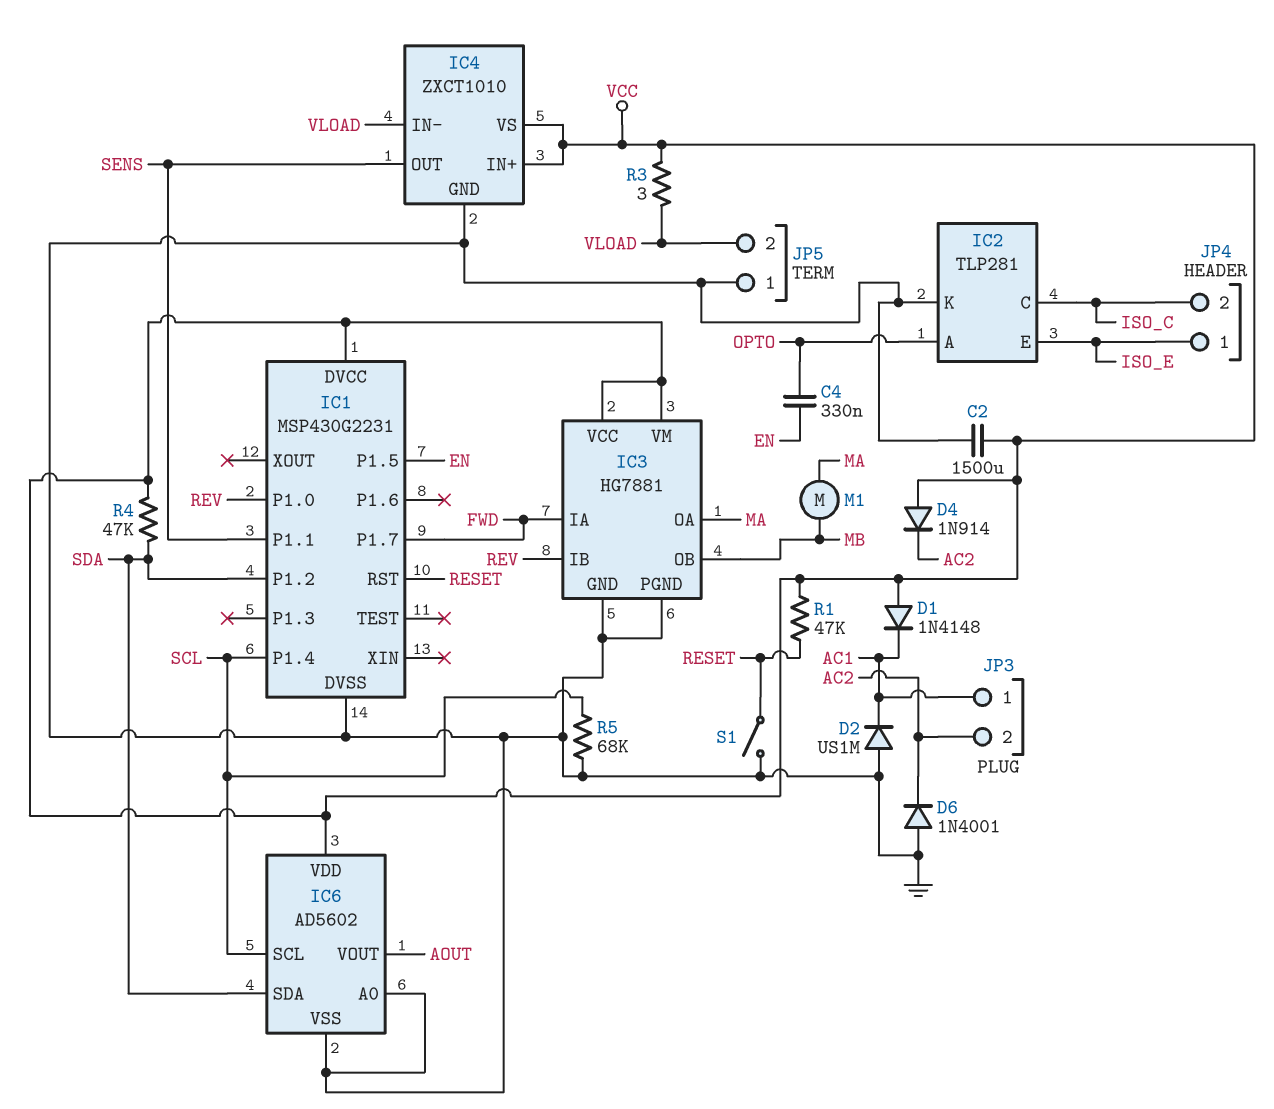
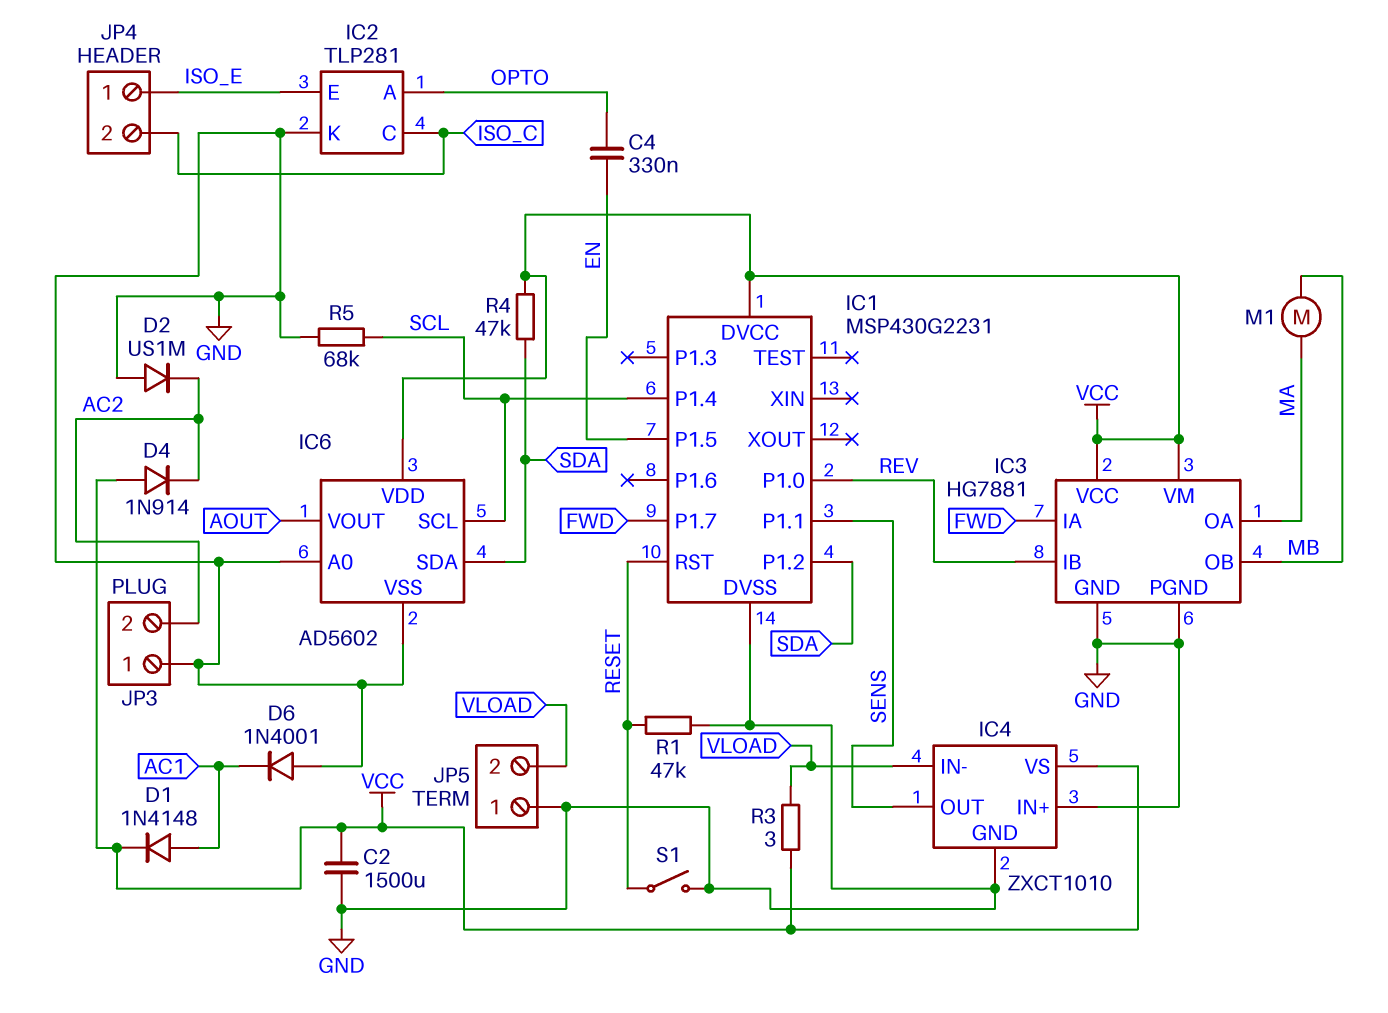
D1: diode 1N4148 (A VCC, K AC1) -> diode 1N4148 (A AC1, K VCC)
D2: diode US1M (A GND, K AC1) -> diode US1M (A GND, K AC2)
D6: diode 1N4001 (A GND, K AC2) -> diode 1N4001 (A GND, K AC1)
IC4 pin IN+: VCC -> GND
JP3 pin 1: AC1 -> GND
R1: 47k (RESET, VCC) -> 47k (GND, RESET)

